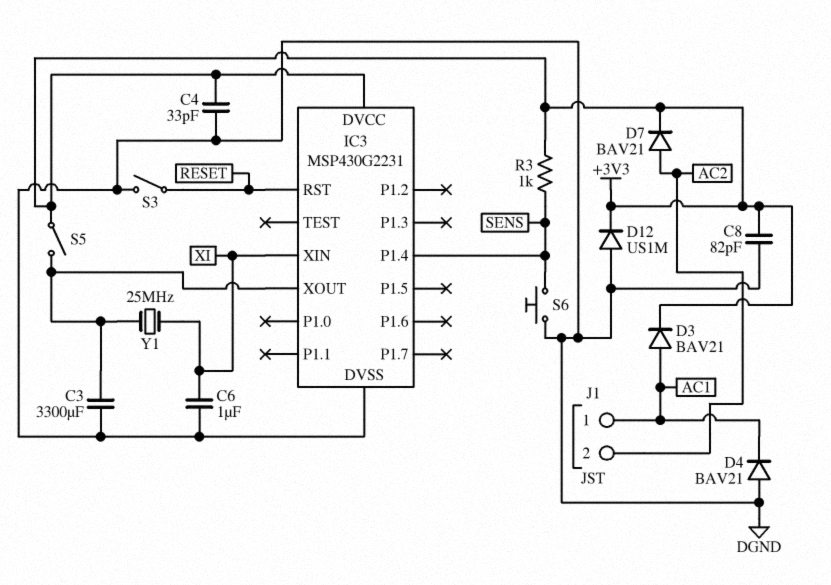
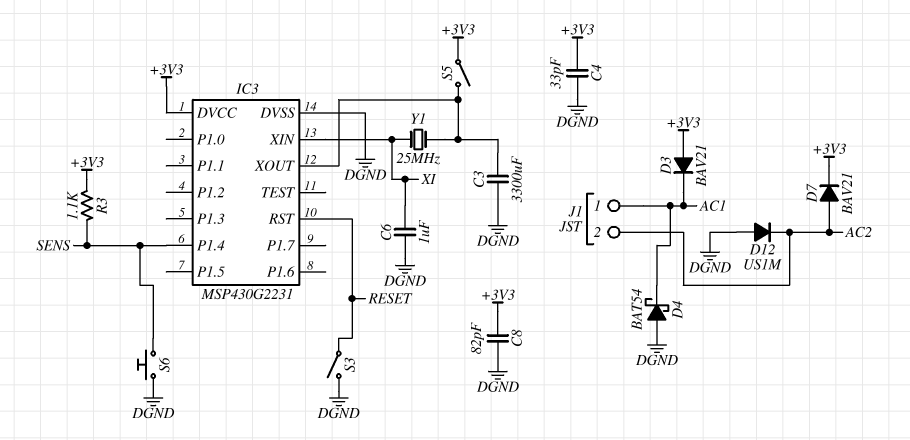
D3: diode BAV21 (A AC1, K +3V3) -> diode BAV21 (A +3V3, K AC1)
D4: diode BAV21 (A DGND, K AC1) -> schottky BAT54 (A DGND, K AC1)
D12: diode US1M (A DGND, K +3V3) -> diode US1M (A DGND, K AC2)
R3: 1k (+3V3, SENS) -> 1.1k (+3V3, SENS)

